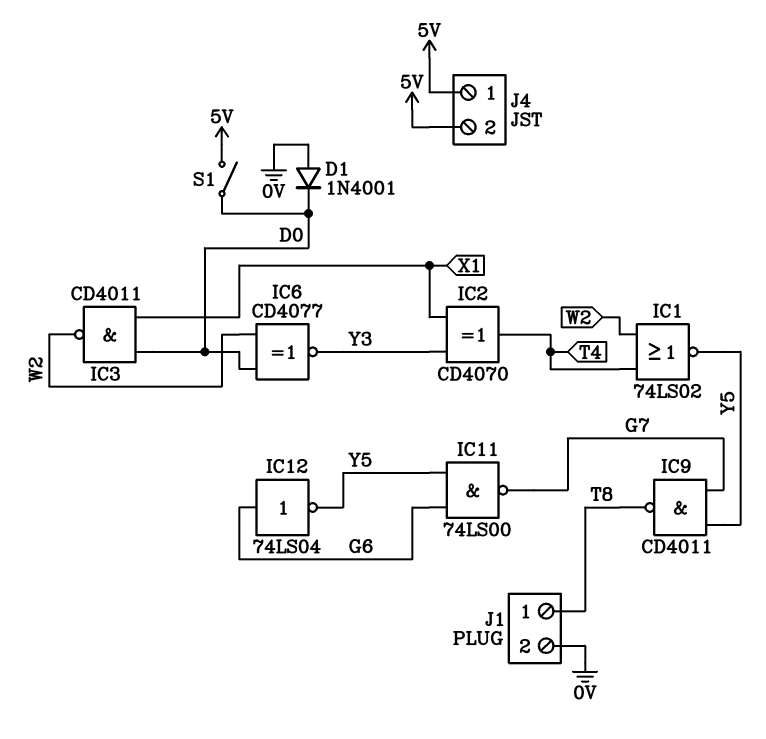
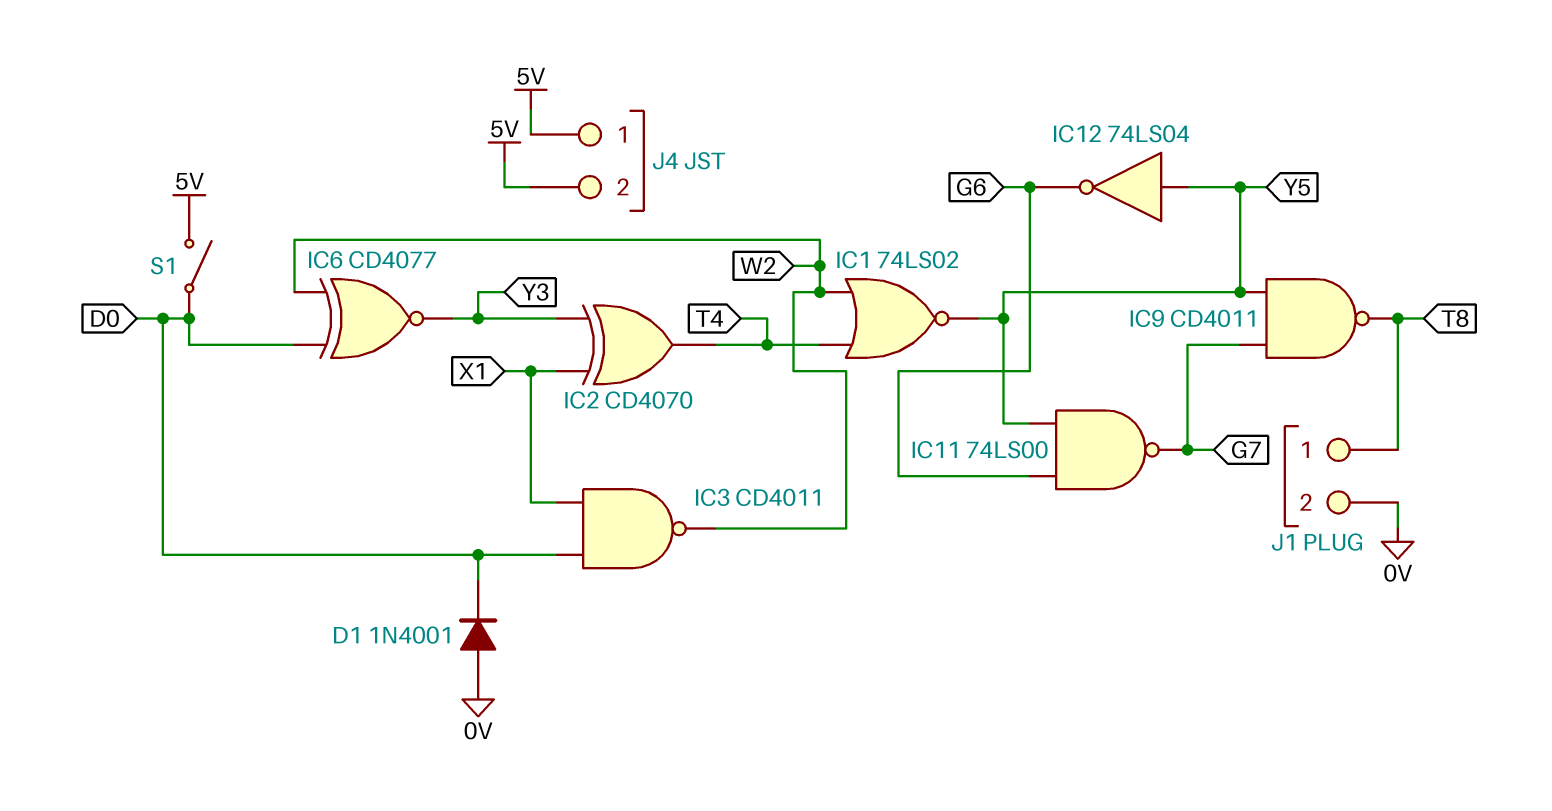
IC12: NOT 74LS04 (in G6, out Y5) -> NOT 74LS04 (in Y5, out G6)

